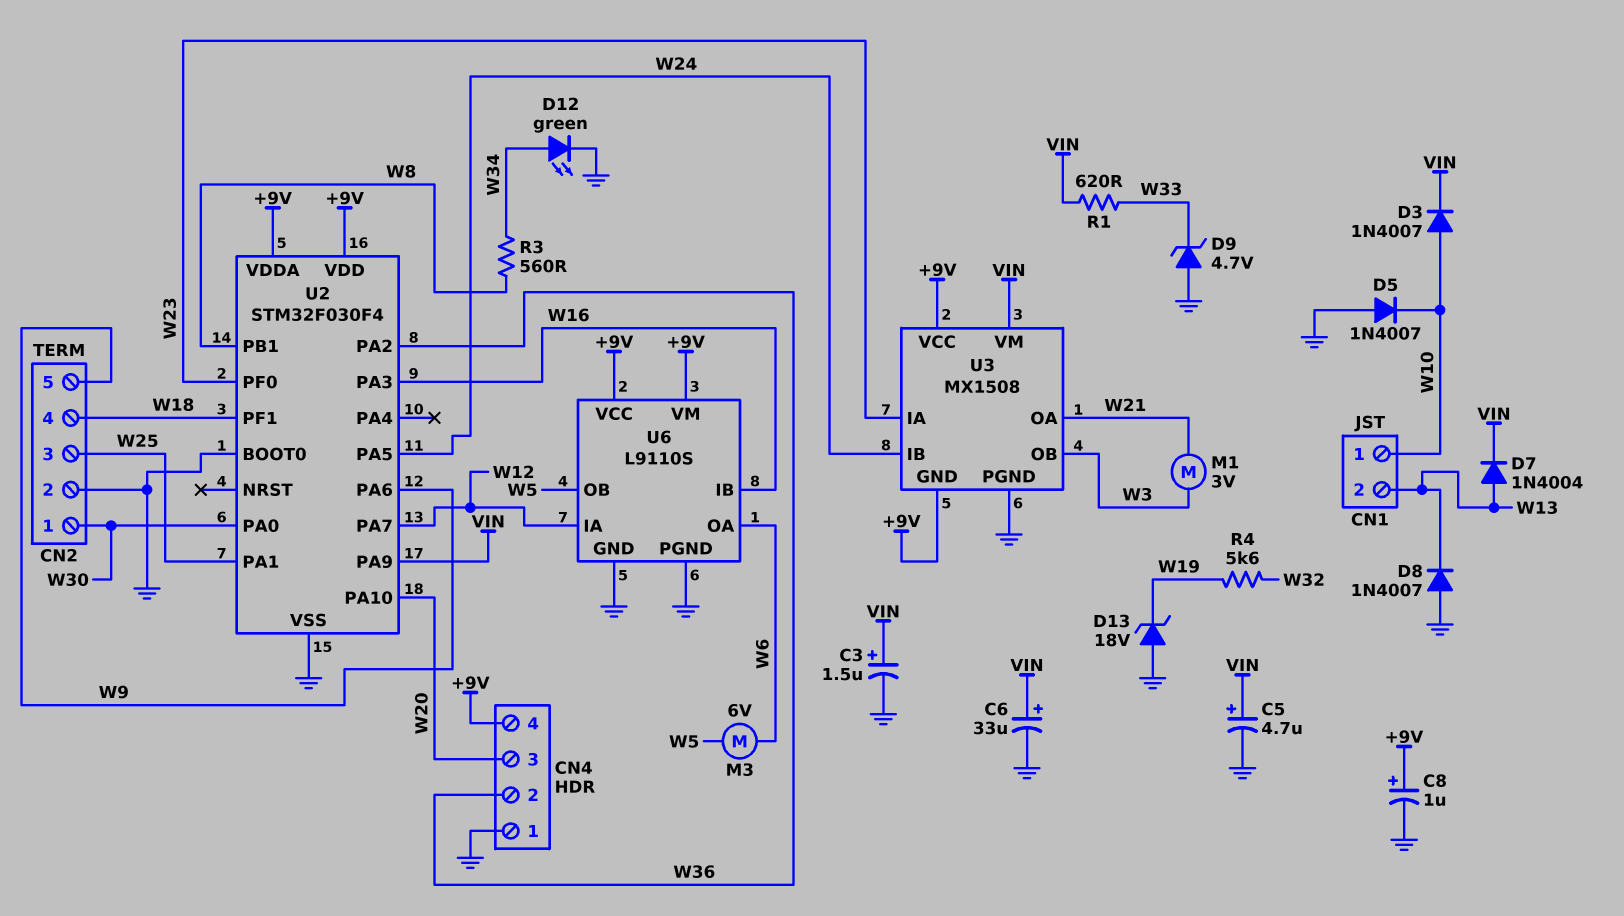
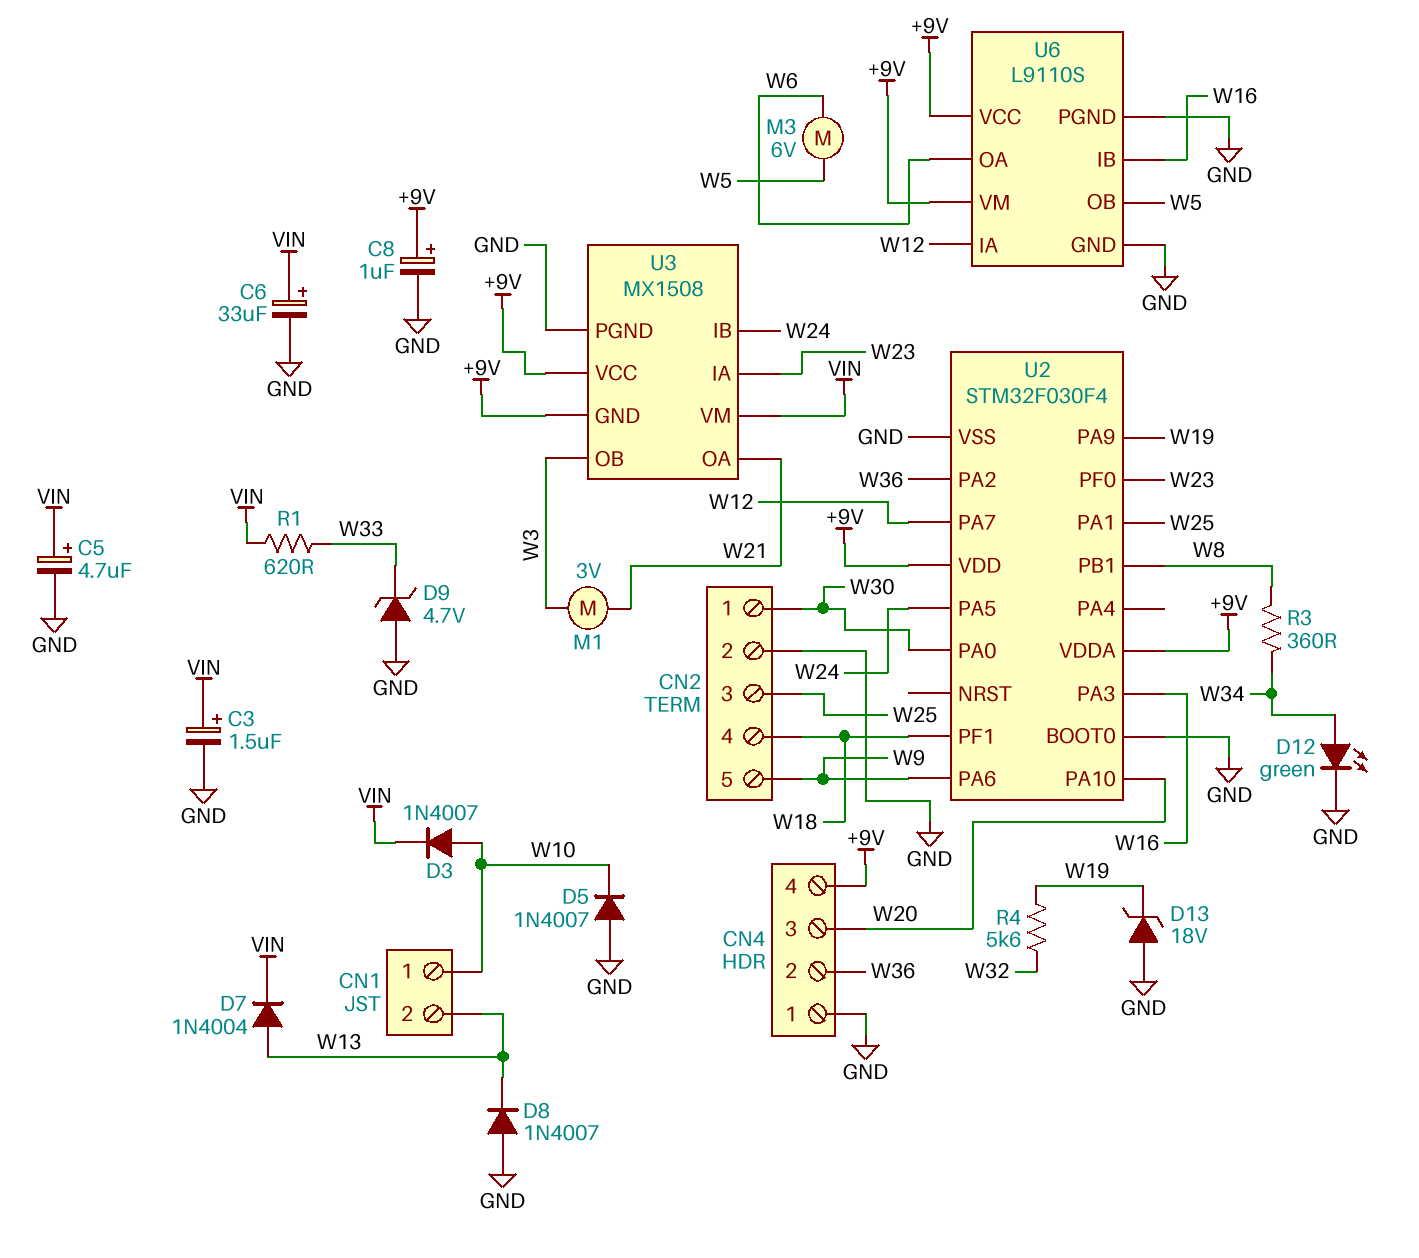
R3: 560 (W8, W34) -> 360 (W8, W34)
U2 pin PA9: VIN -> W19

